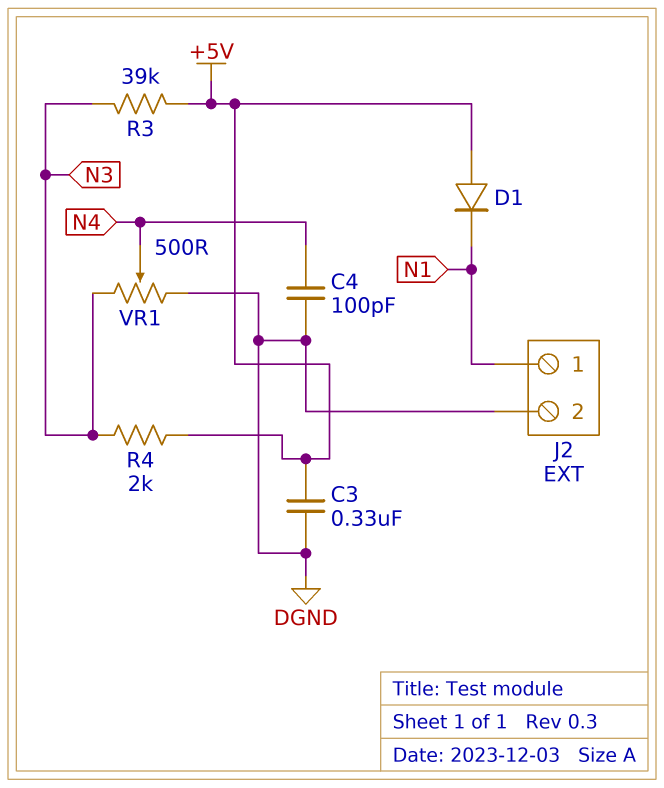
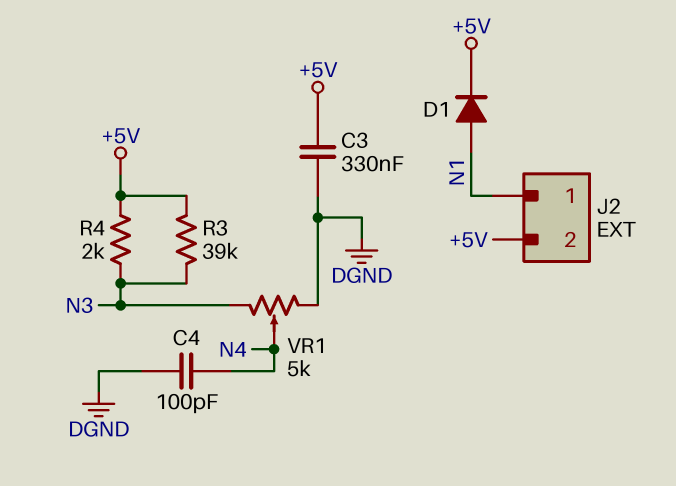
D1: diode (A +5V, K N1) -> diode (A N1, K +5V)
J2 pin 2: DGND -> +5V
VR1: 500 (DGND, N3, wiper N4) -> 5k (DGND, N3, wiper N4)

